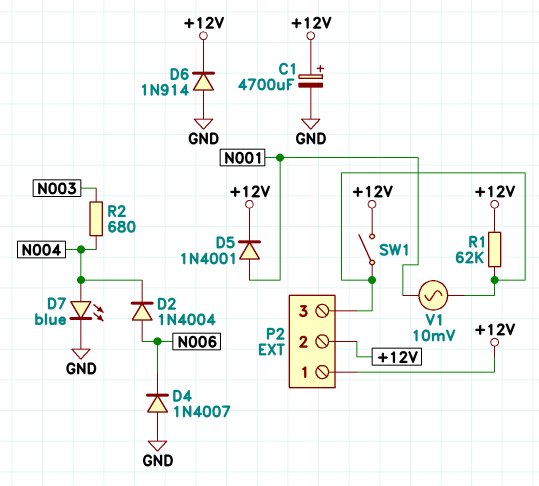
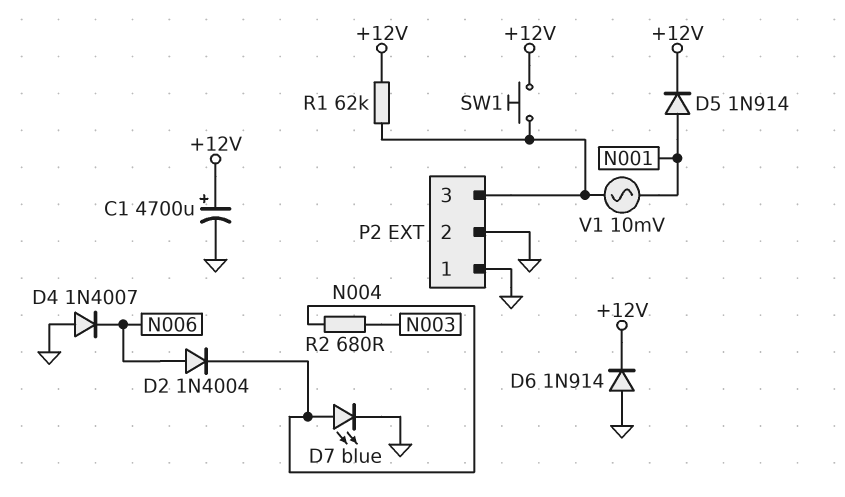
D5: diode 1N4001 (A N001, K +12V) -> diode 1N914 (A N001, K +12V)
P2 pin 1: +12V -> GND
P2 pin 2: +12V -> GND
SW1: switch (+12V, P2/3) -> button (+12V, P2/3)

